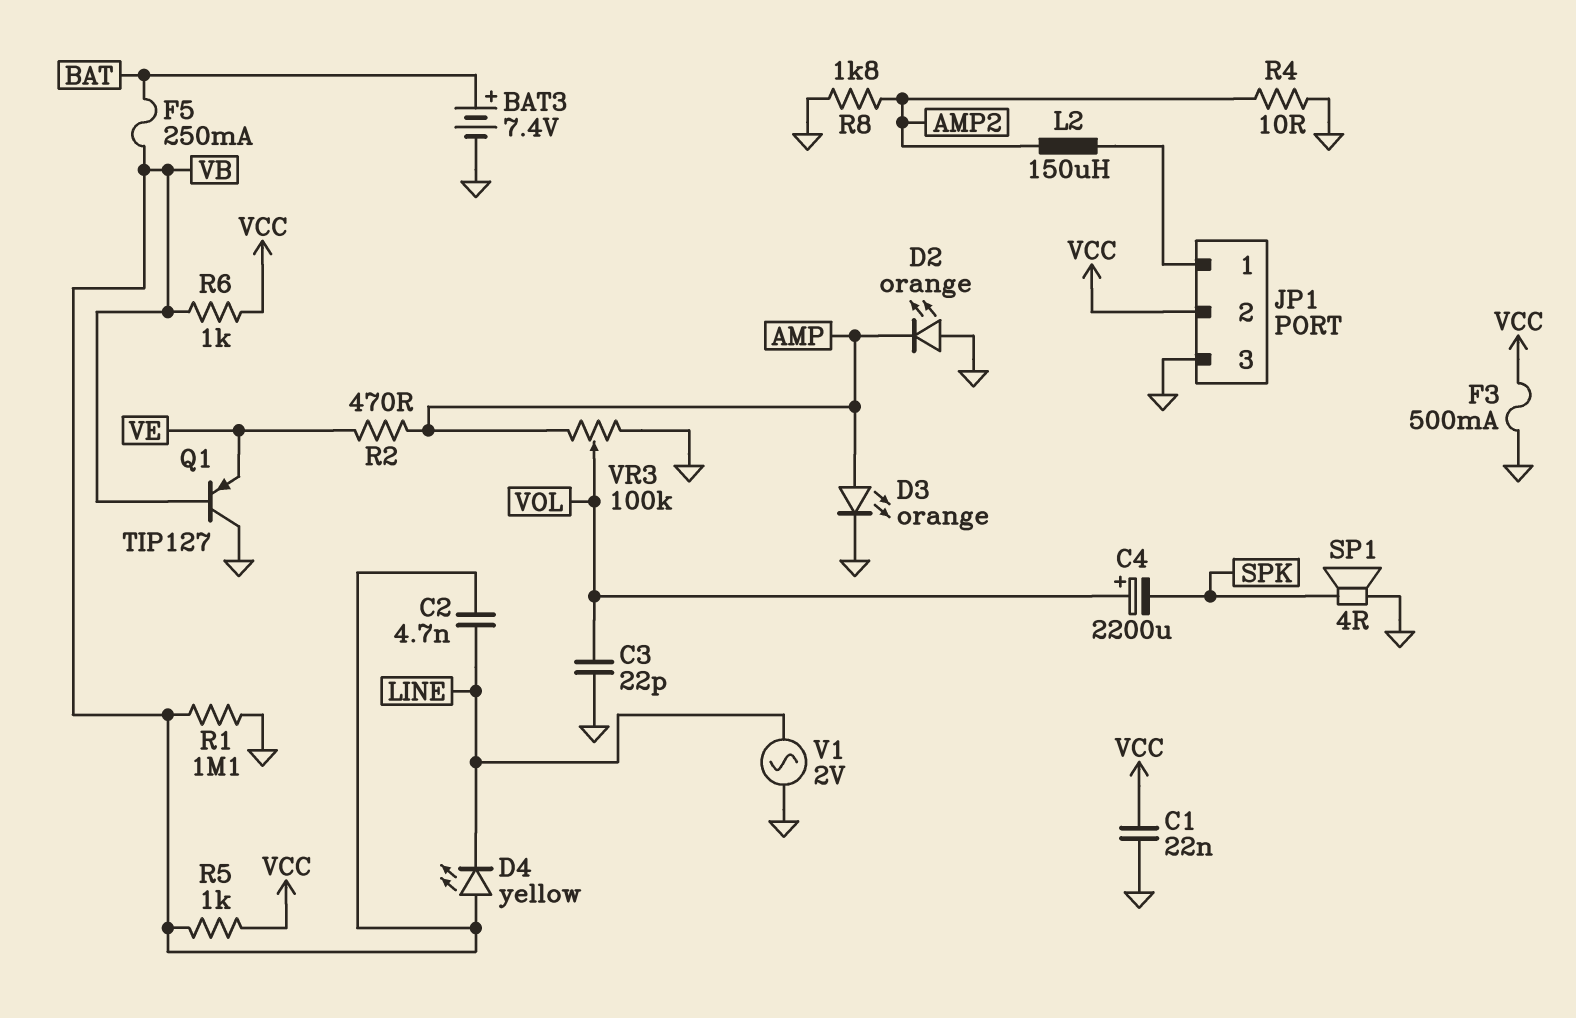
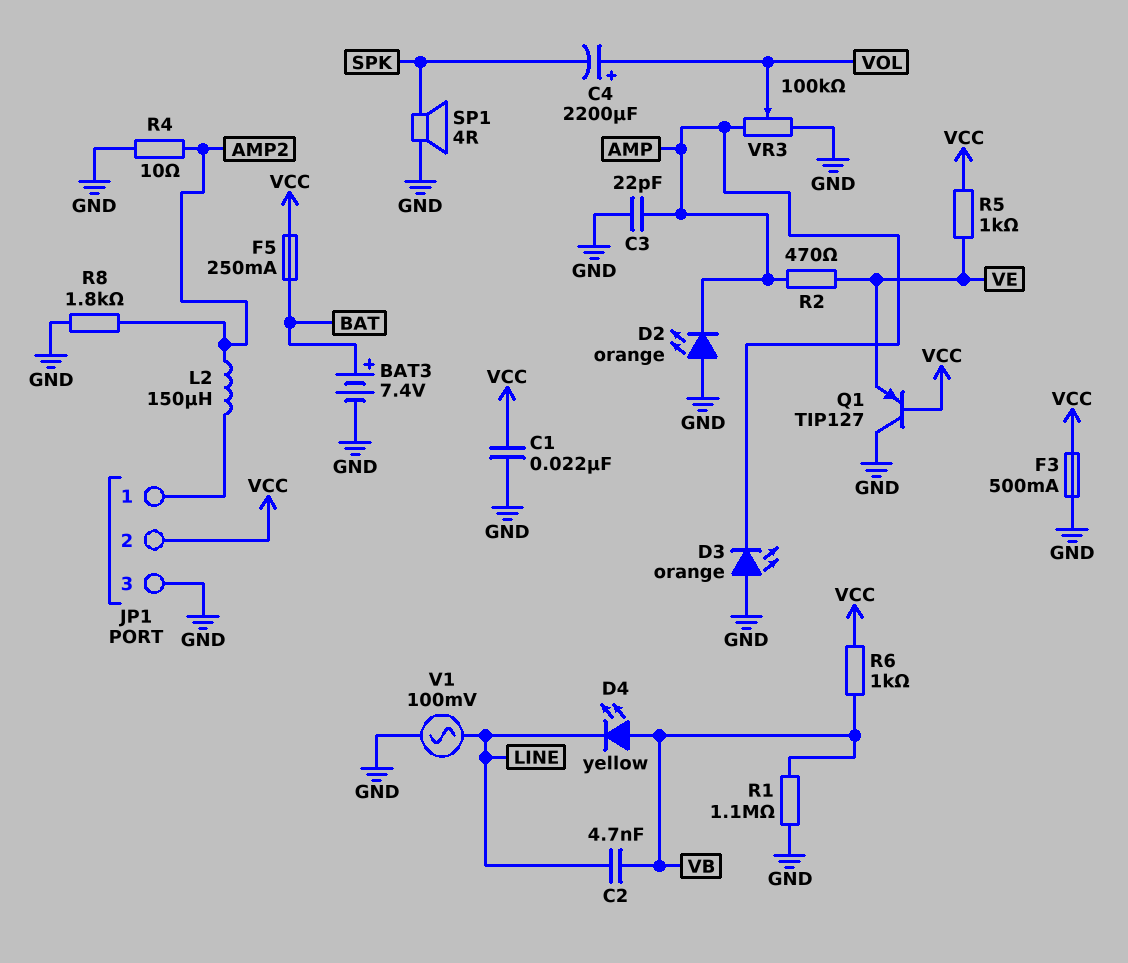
C3: 22pF (GND, VOL) -> 22pF (AMP, GND)
D3: LED orange (A AMP, K GND) -> LED orange (A GND, K AMP)
F5: 250mA (BAT, VB) -> 250mA (BAT, VCC)
Q1: PNP TIP127 (B VB, C GND, E VE) -> PNP TIP127 (B VCC, C GND, E VE)
R5: 1k (VB, VCC) -> 1k (VCC, VE)
V1: AC 2V (GND, LINE) -> AC 100mV (GND, LINE)

